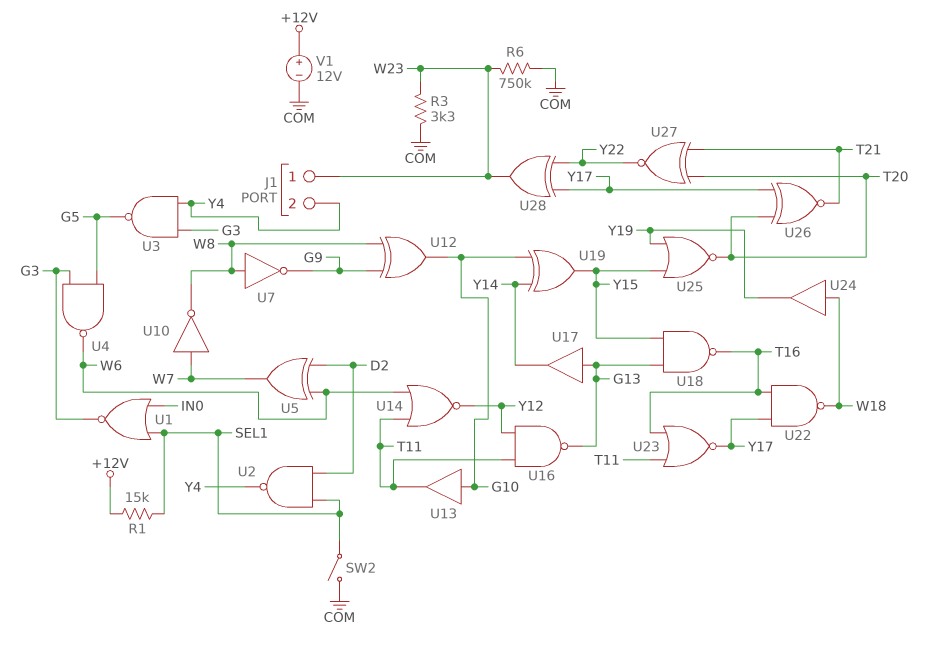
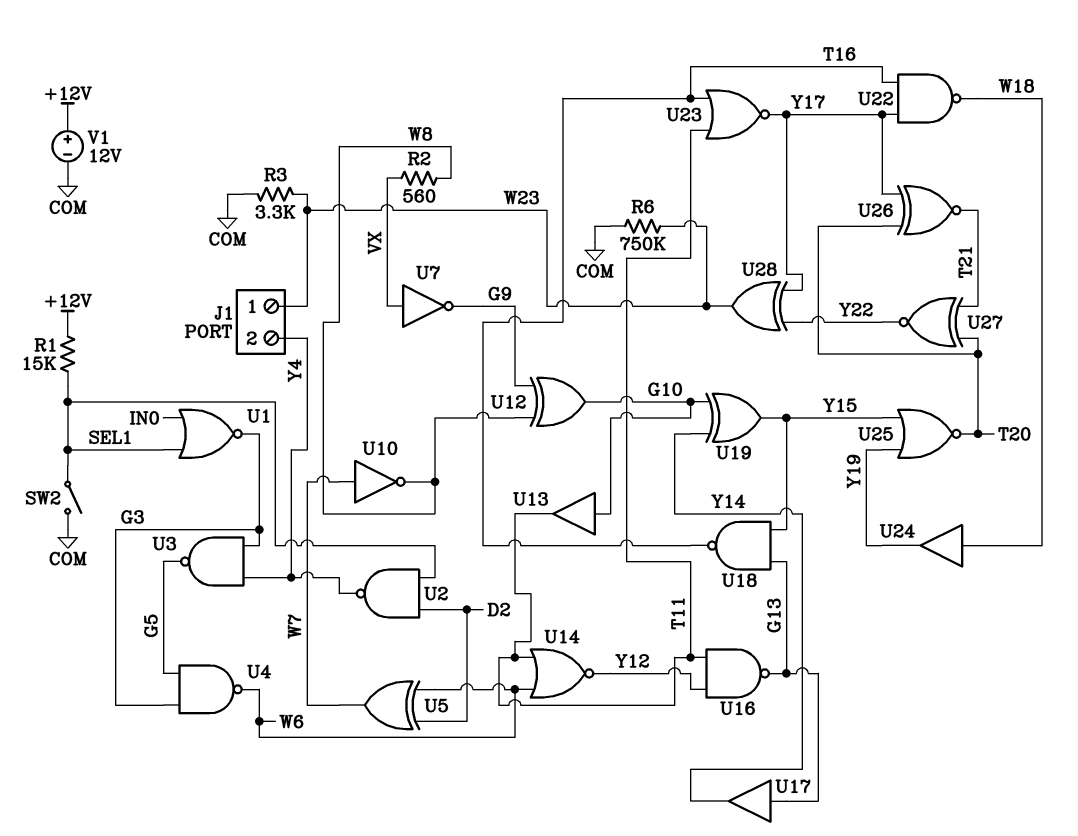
R2: none -> 560 (VX, W8)
U7: NOT (in W8, out G9) -> NOT (in VX, out G9)

